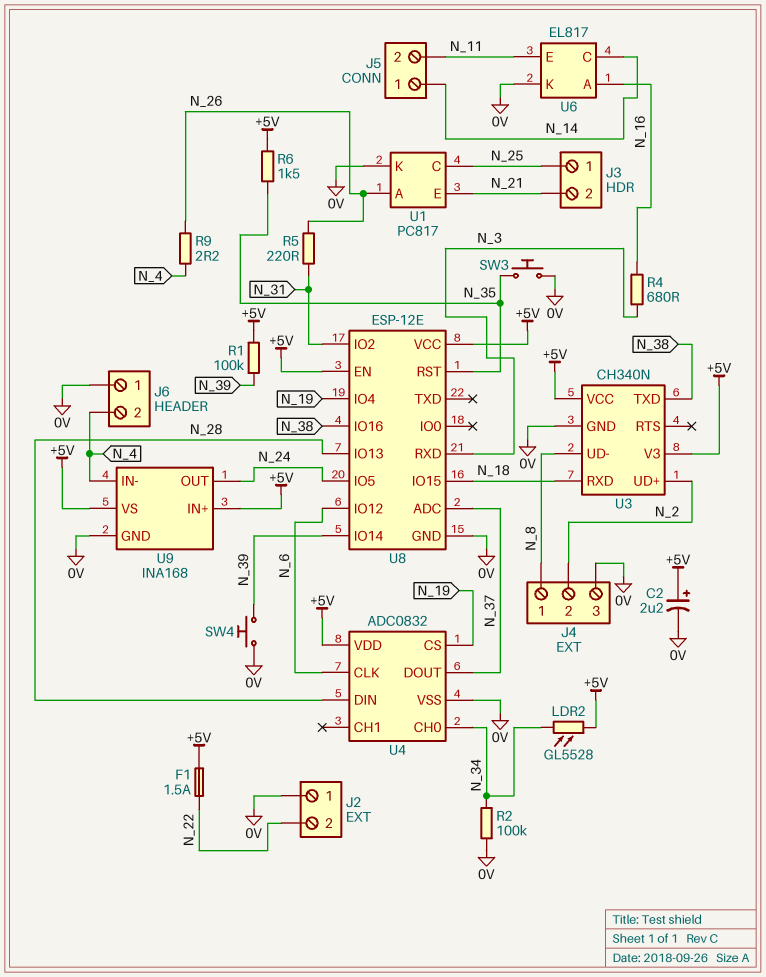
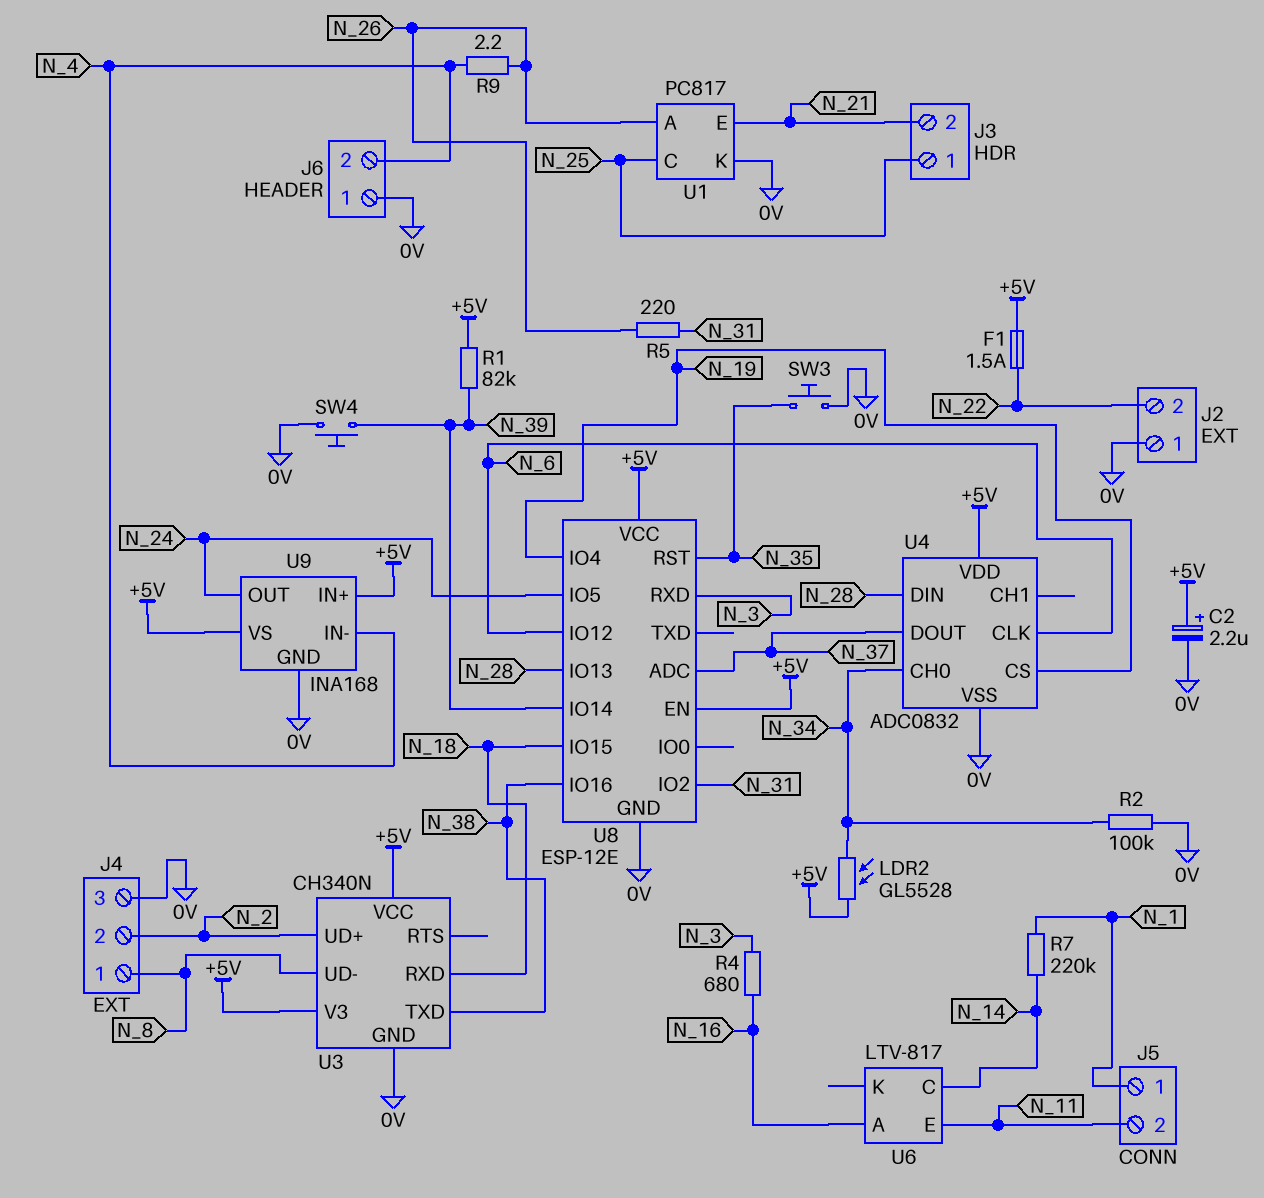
J5 pin 1: N_14 -> N_1
R1: 100k (+5V, N_39) -> 82k (+5V, N_39)
R6: 1.5k (+5V, N_35) -> none
R7: none -> 220k (N_1, N_14)
U6: EL817 -> LTV-817
U6 pin K: 0V -> none

